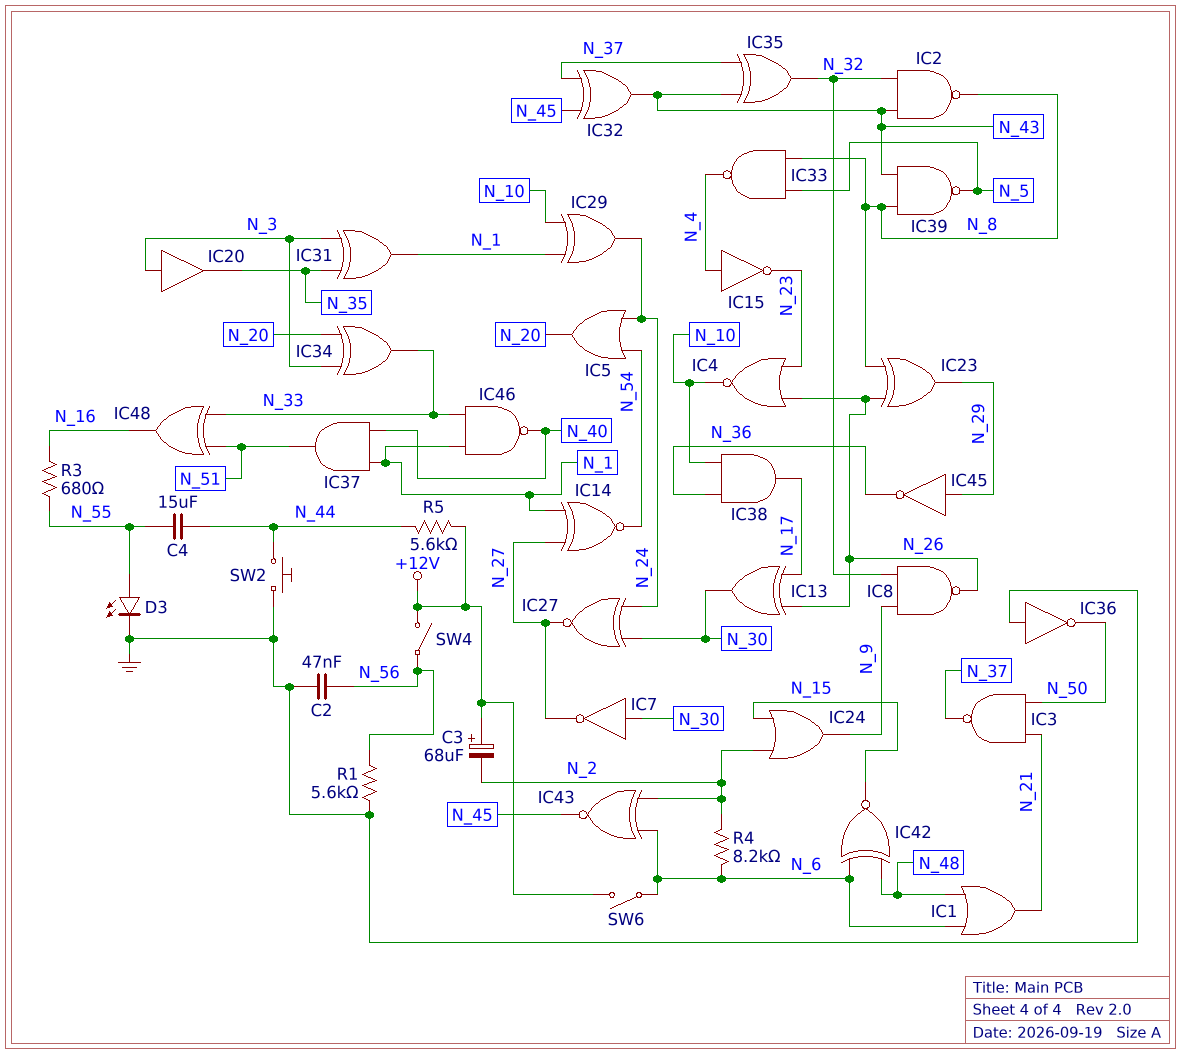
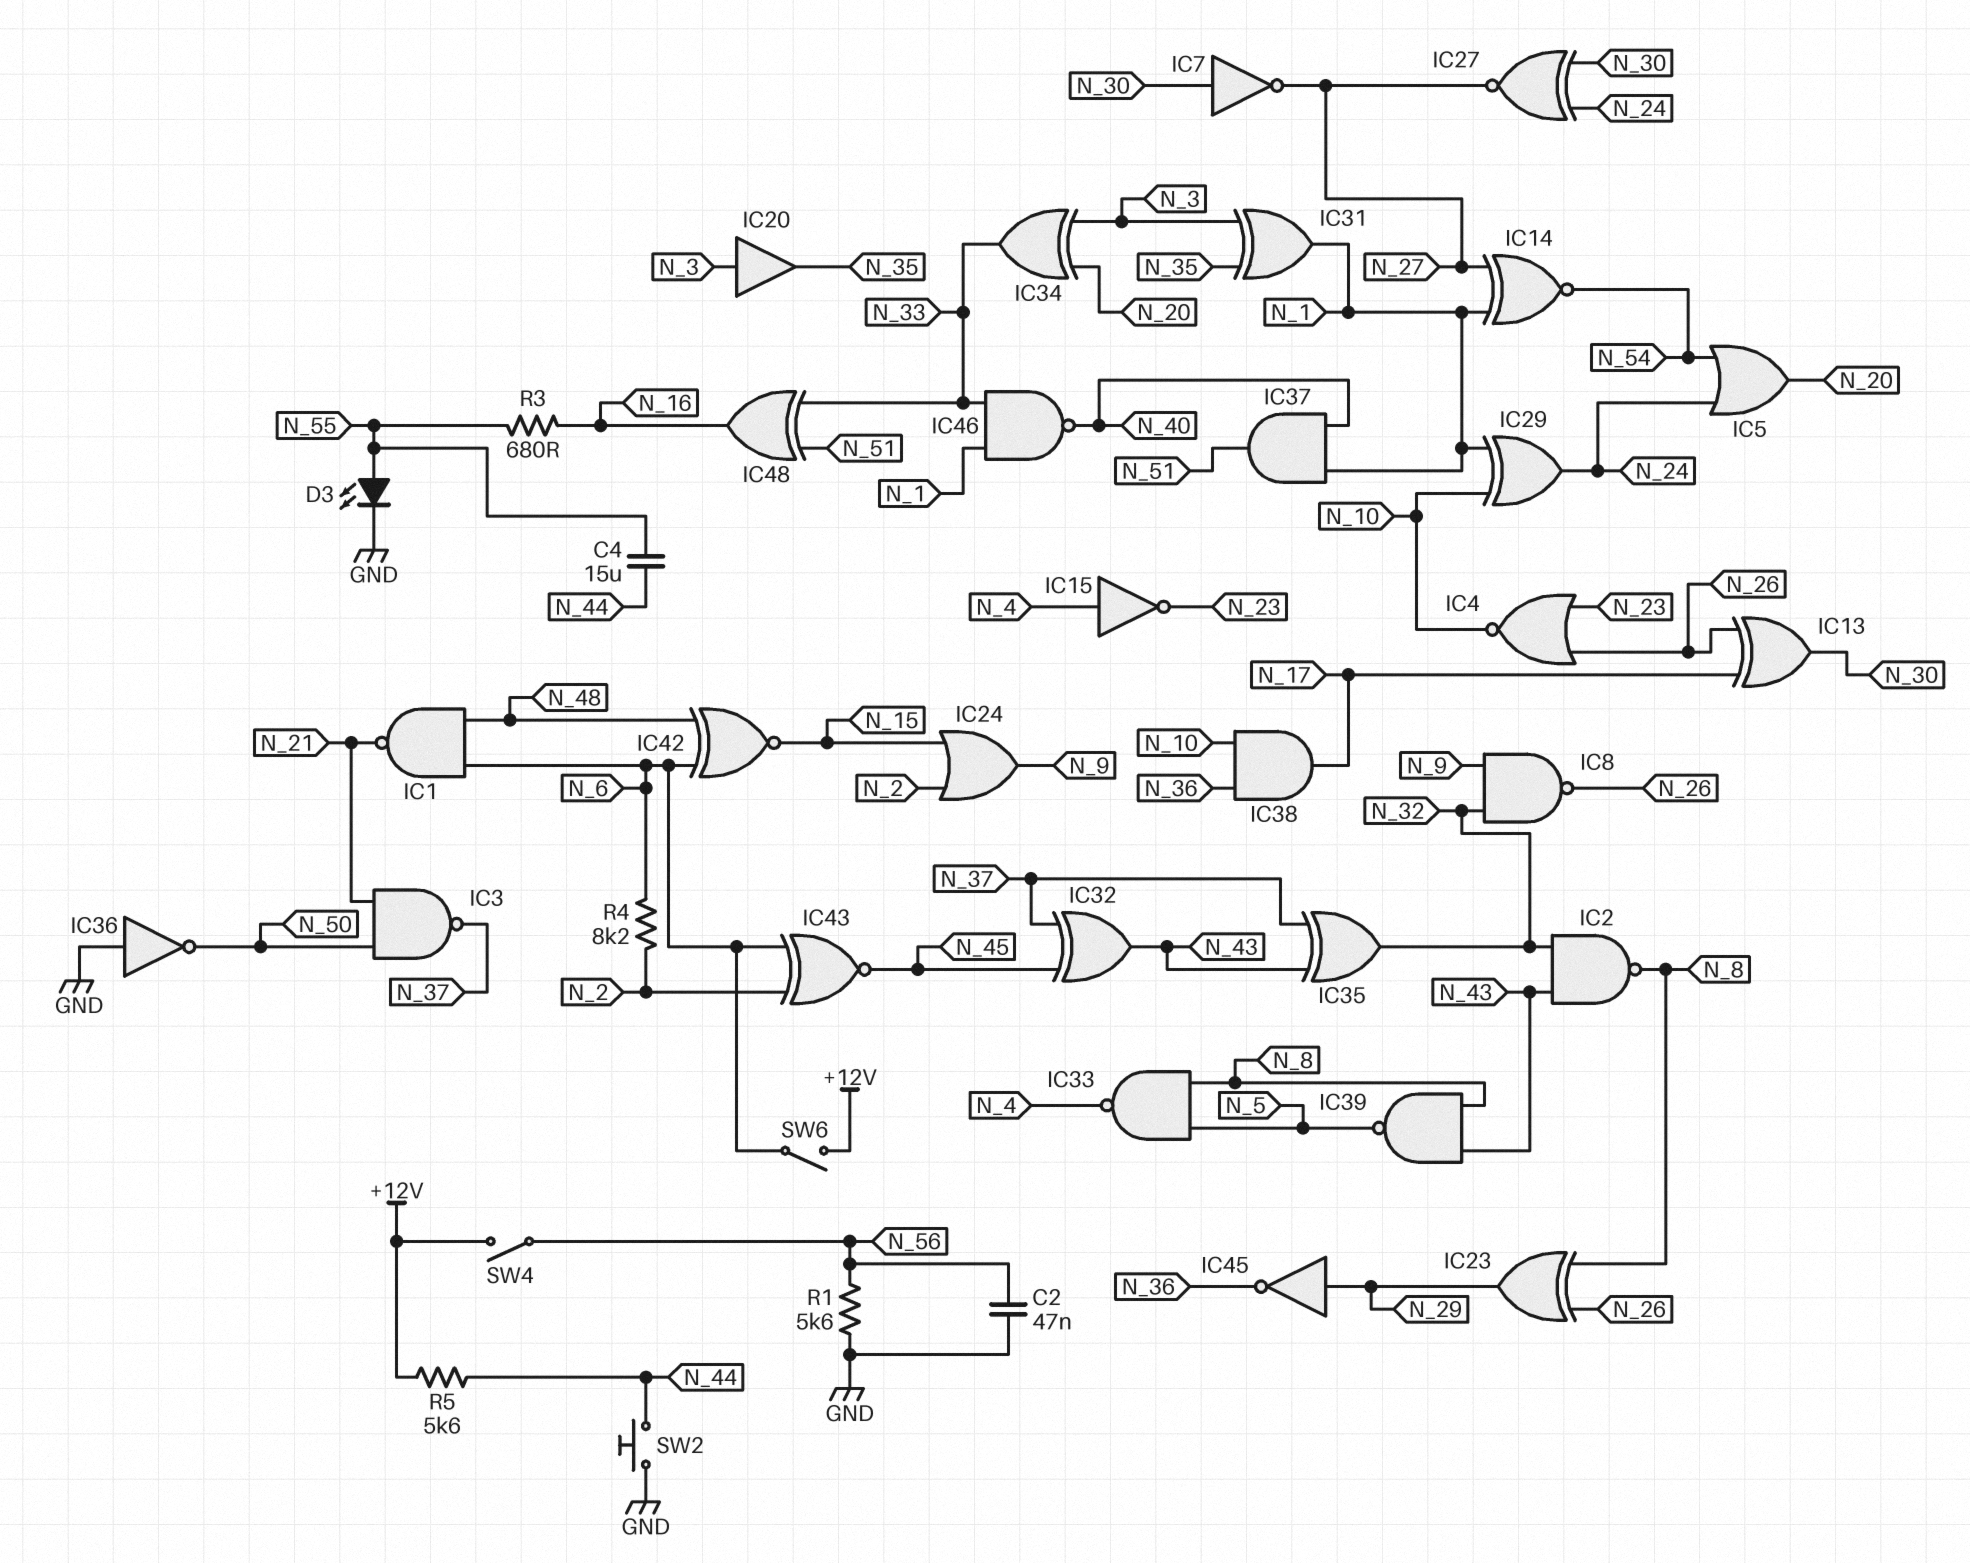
C3: 68uF (plus +12V, minus N_2) -> none
IC1: OR (in N_6, in N_48, out N_21) -> NAND (in N_6, in N_48, out N_21)

